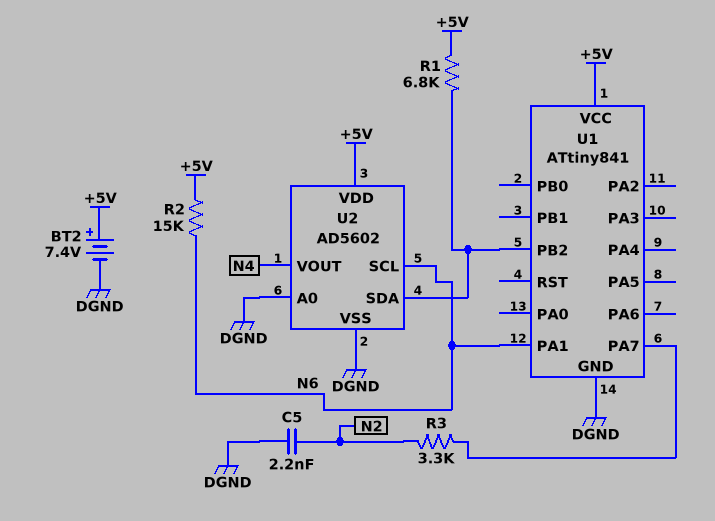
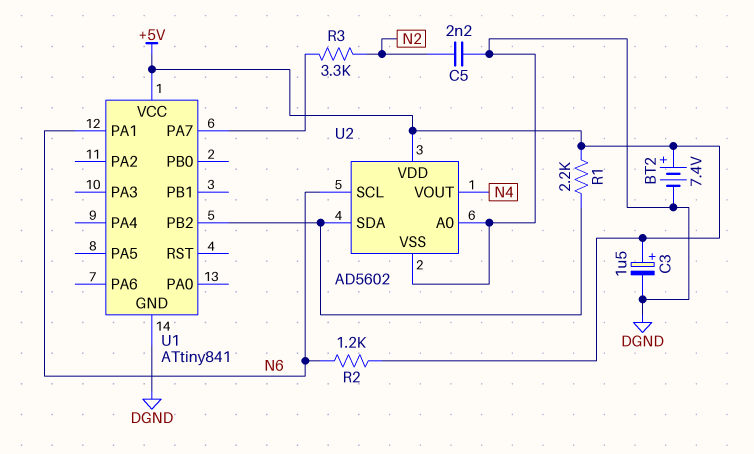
C3: none -> 1.5uF (plus +5V, minus DGND)
R1: 6.8k (+5V, U1/PB2) -> 2.2k (+5V, U1/PB2)
R2: 15k (+5V, N6) -> 1.2k (+5V, N6)

